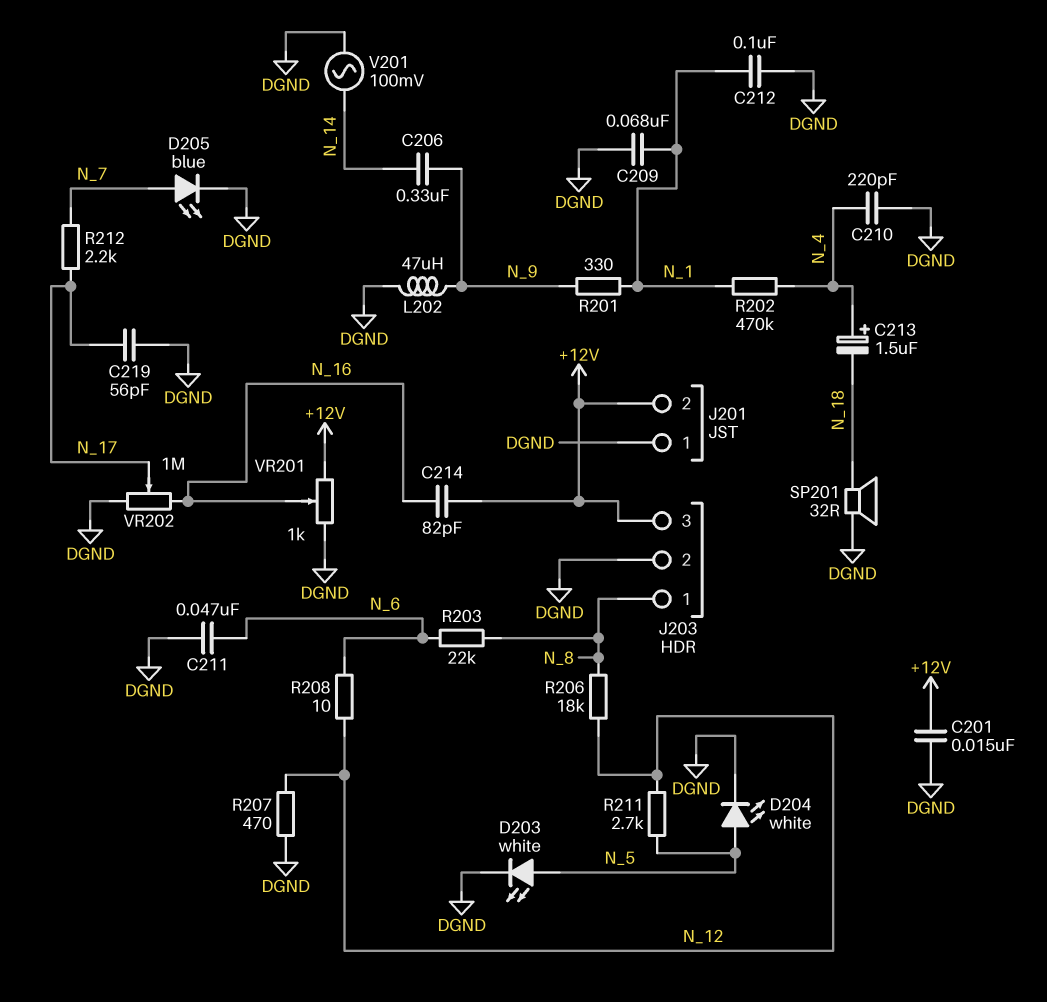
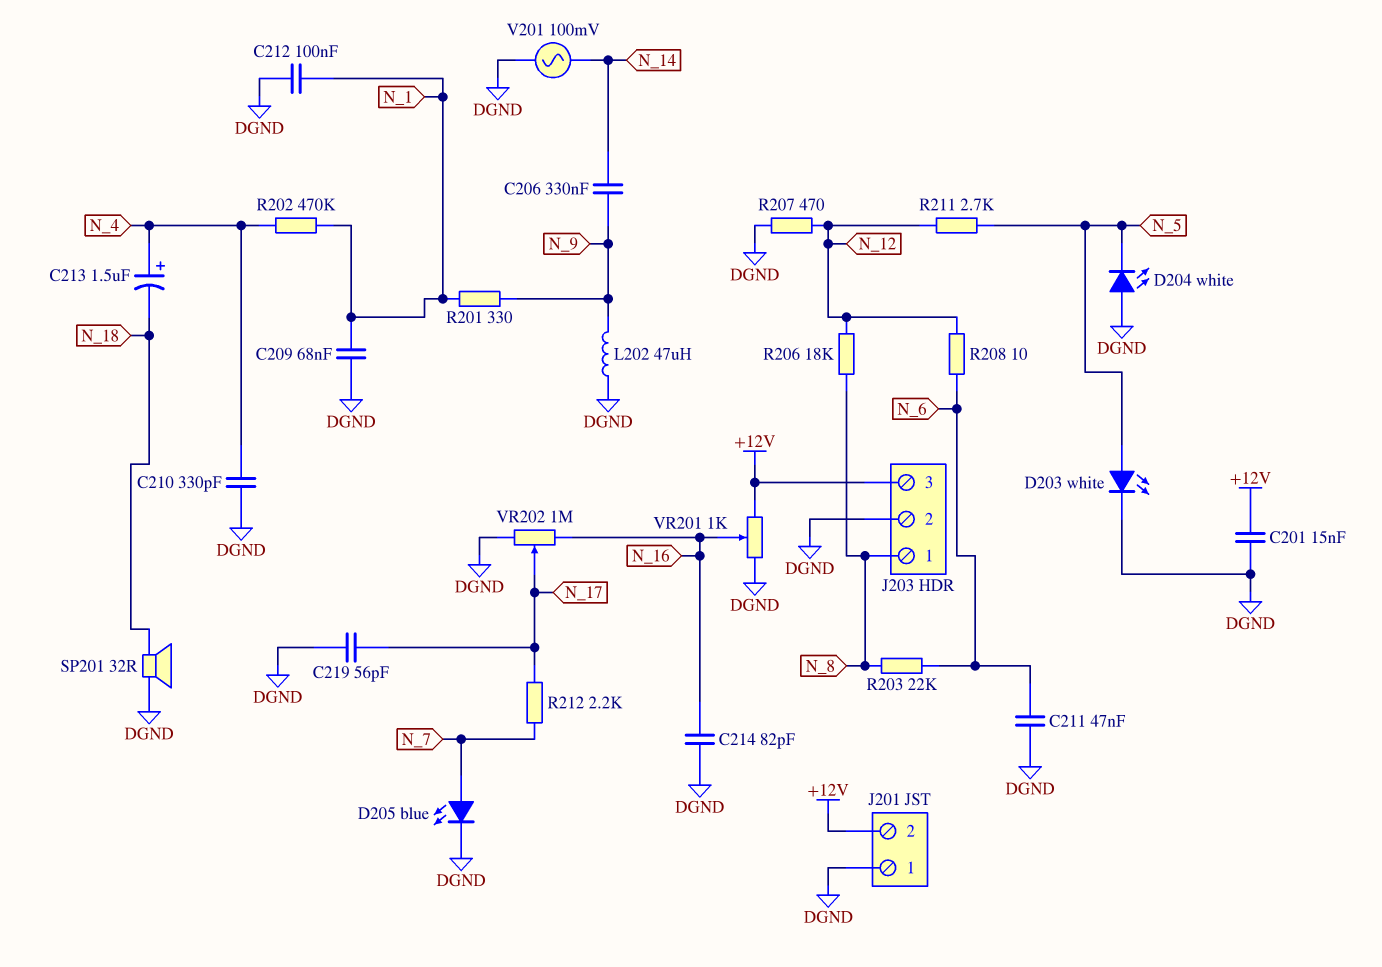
C210: 220pF (DGND, N_4) -> 330pF (DGND, N_4)
C214: 82pF (+12V, N_16) -> 82pF (DGND, N_16)
D204: LED white (A N_5, K DGND) -> LED white (A DGND, K N_5)

